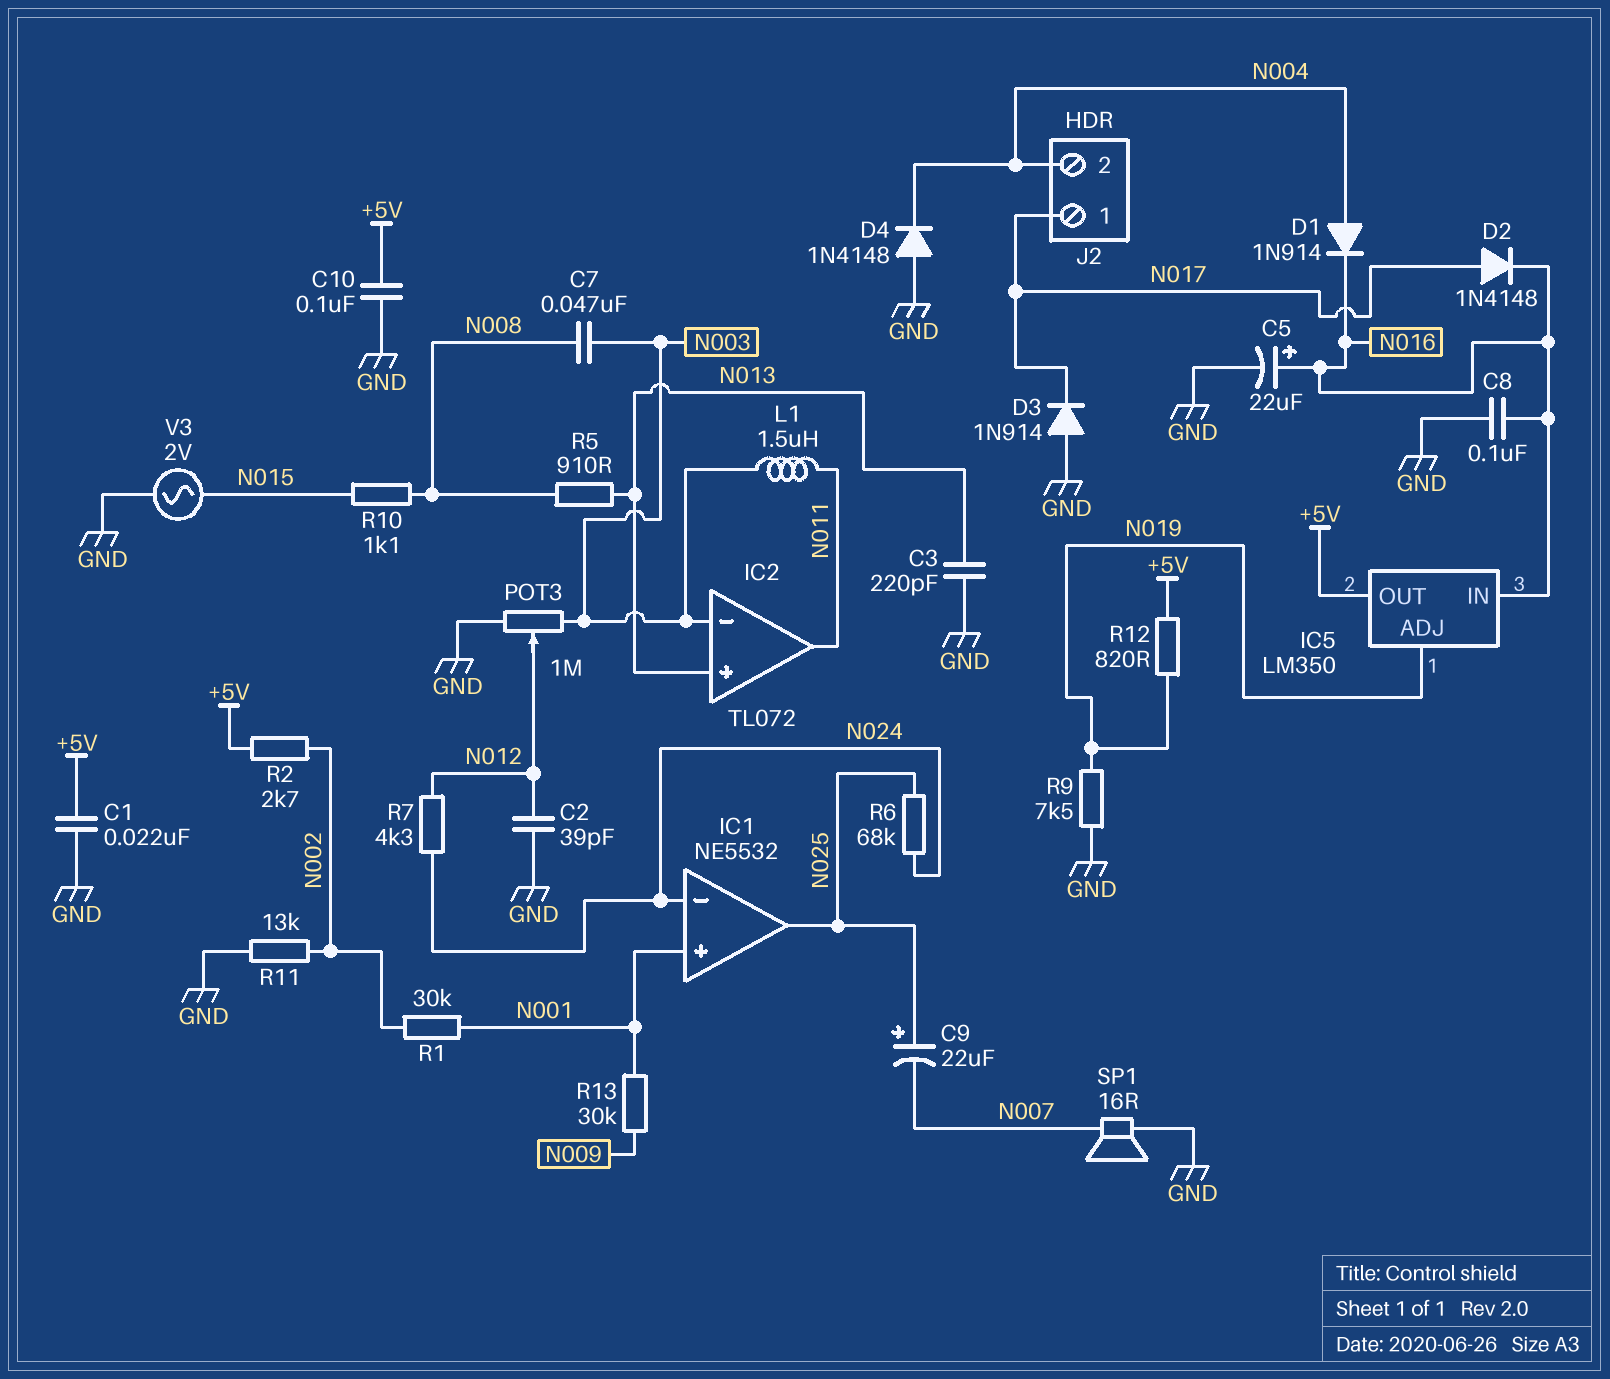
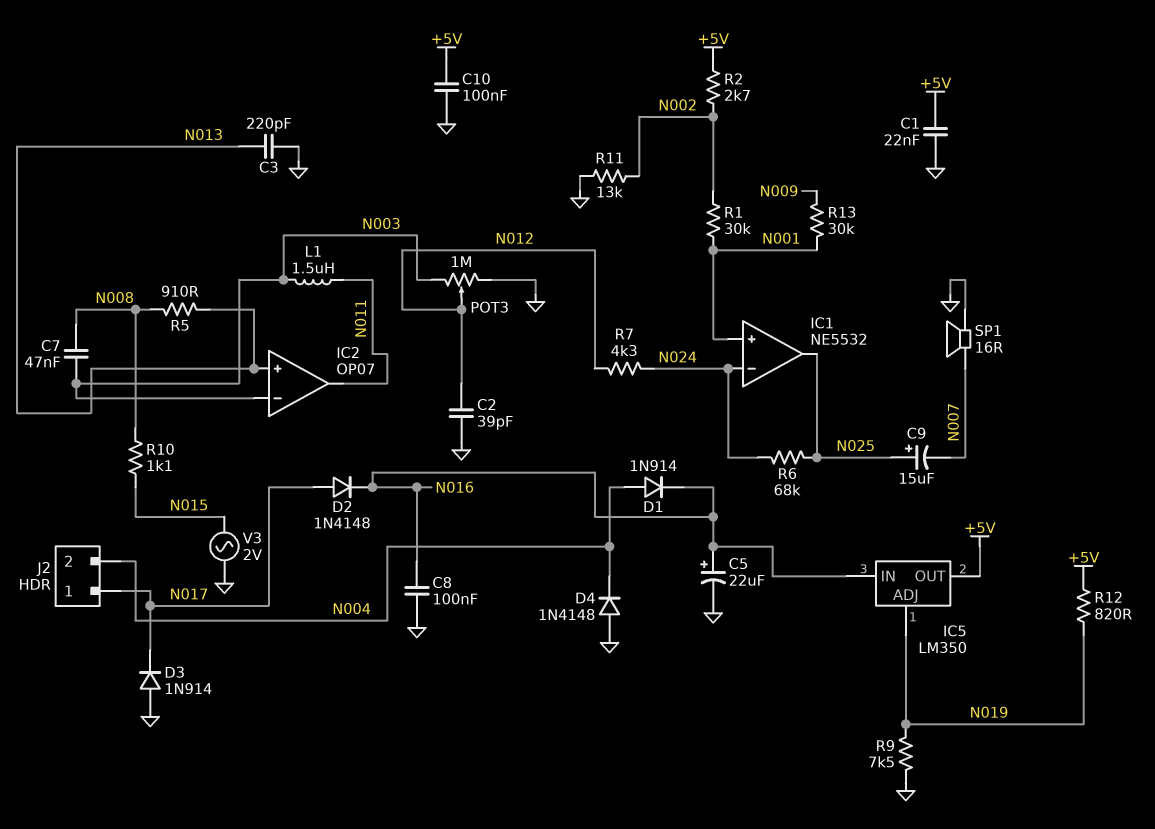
C9: 22uF (plus N025, minus N007) -> 15uF (plus N025, minus N007)
IC2: TL072 -> OP07

